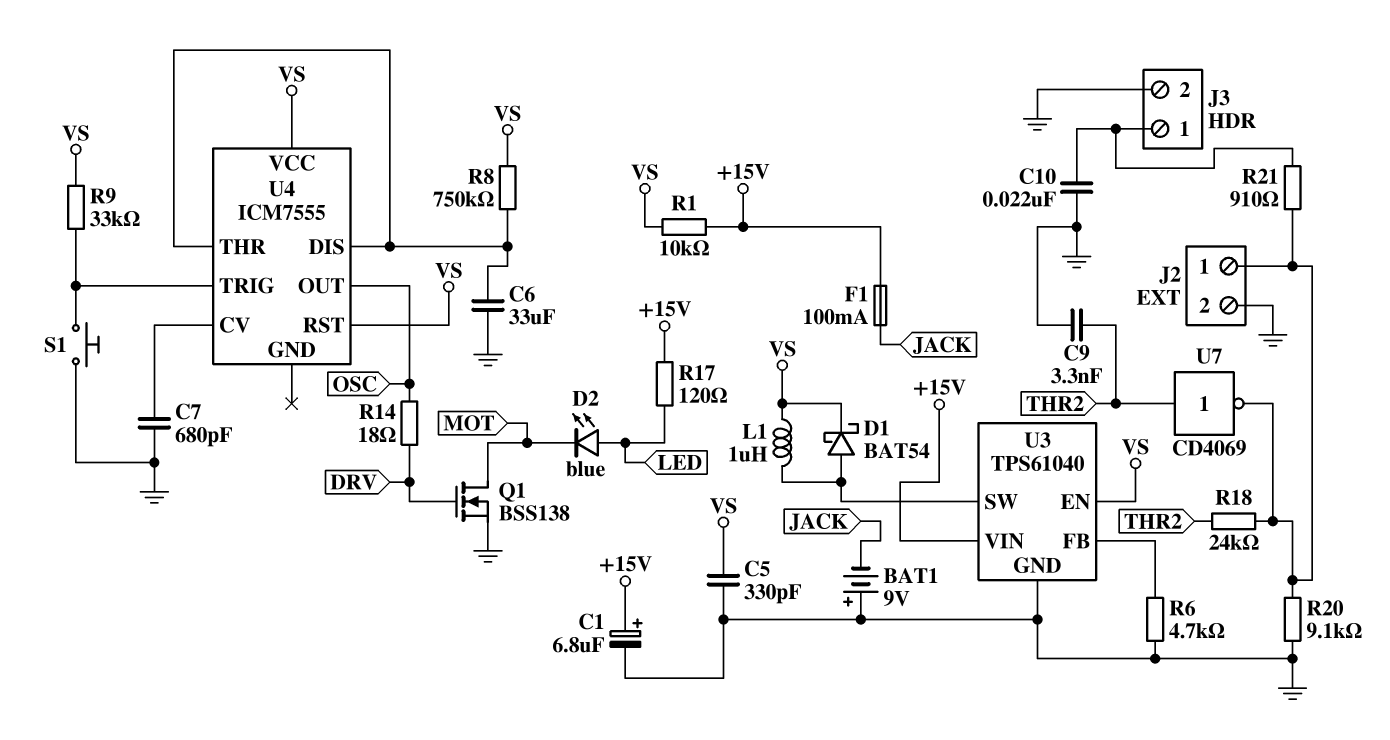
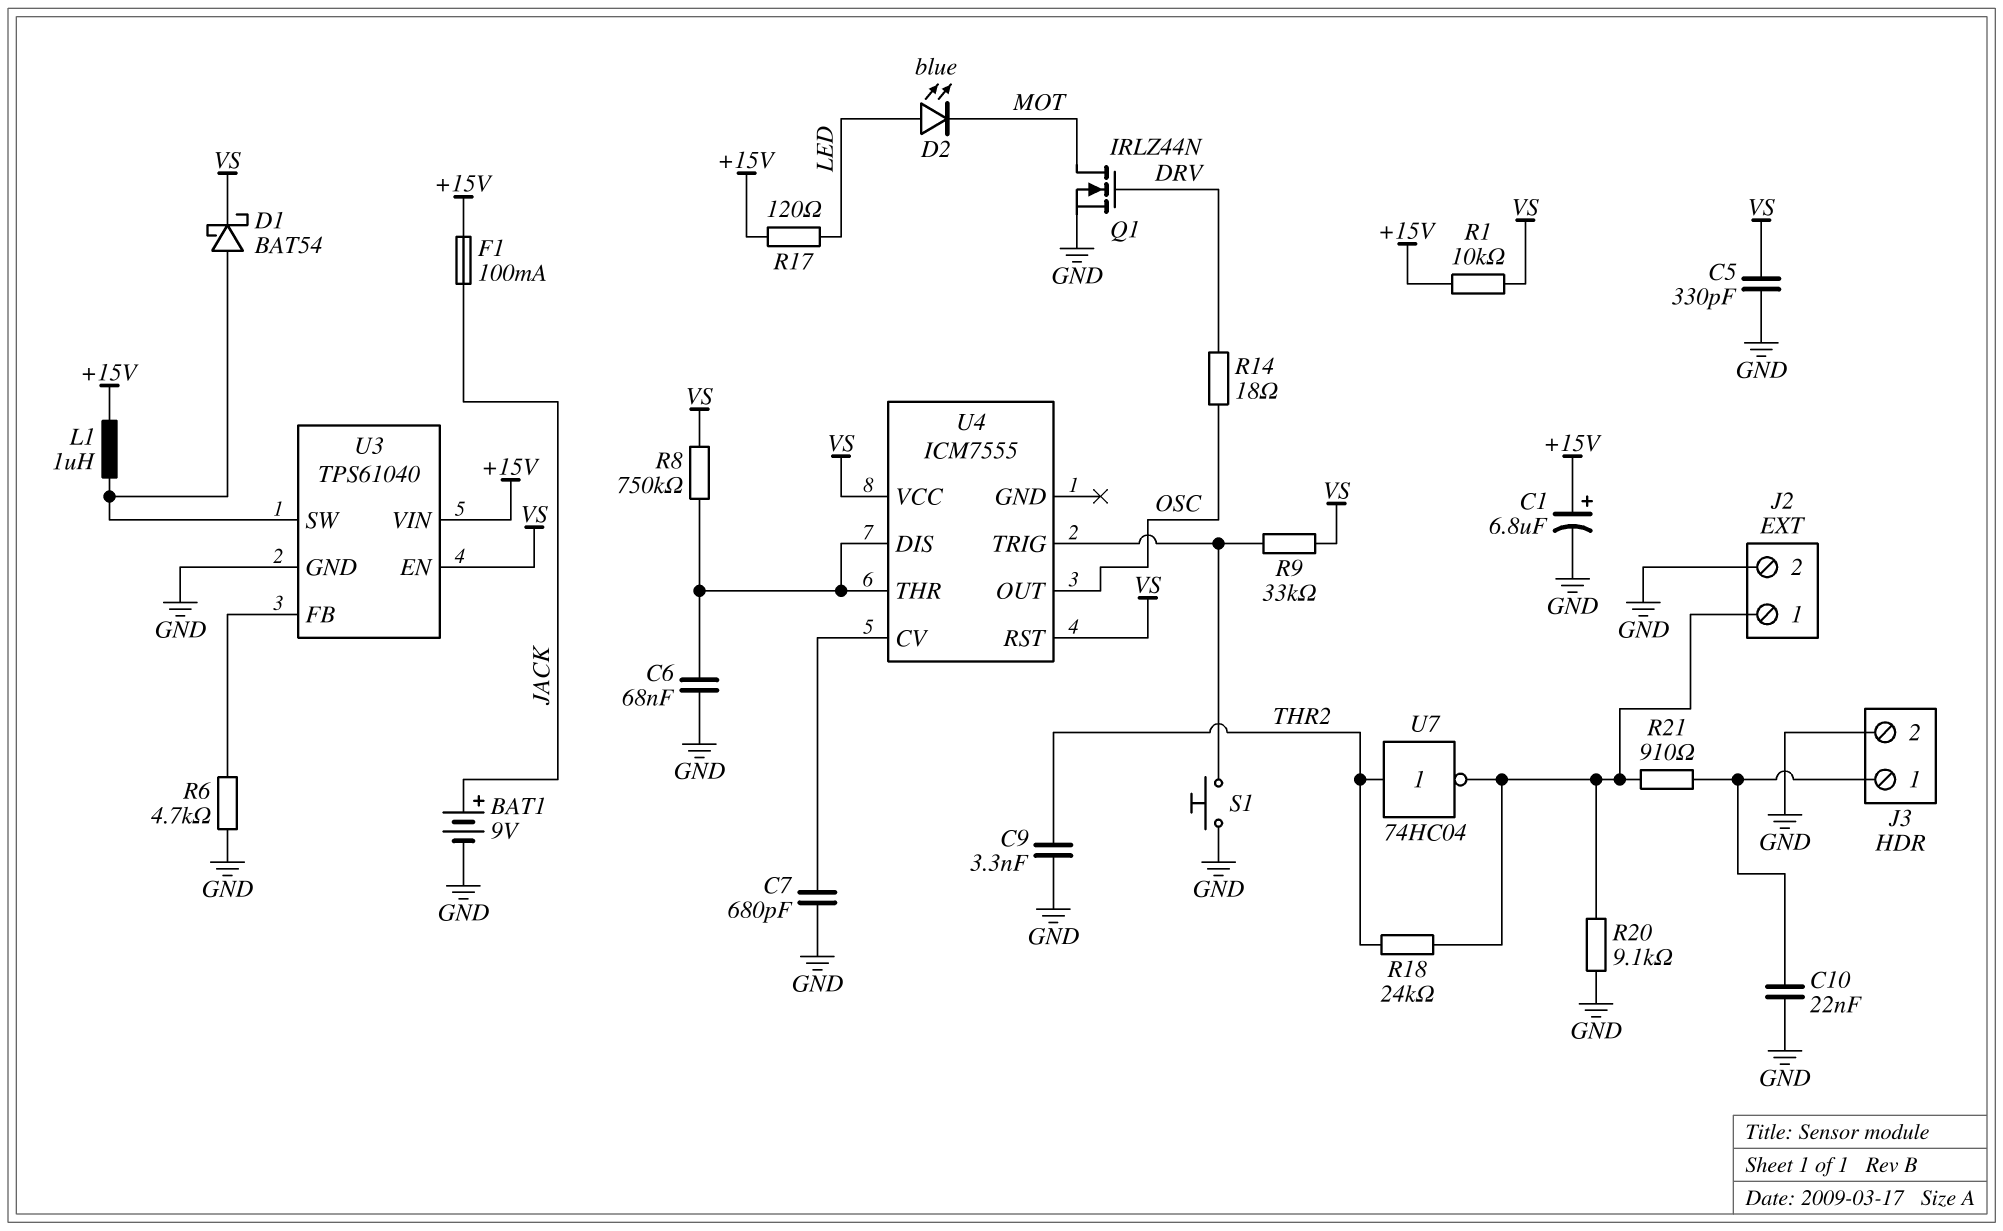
BAT1: 9V (plus GND, minus JACK) -> 9V (plus JACK, minus GND)
C6: 33uF (GND, U4/DIS) -> 68nF (GND, U4/DIS)
L1: 1uH (U3/SW, VS) -> 1uH (+15V, U3/SW)
Q1: NMOS BSS138 (G DRV, D MOT, S GND) -> NMOS IRLZ44N (G DRV, D MOT, S GND)
U7: NOT CD4069 (in THR2, out J2/1) -> NOT 74HC04 (in THR2, out J2/1)

